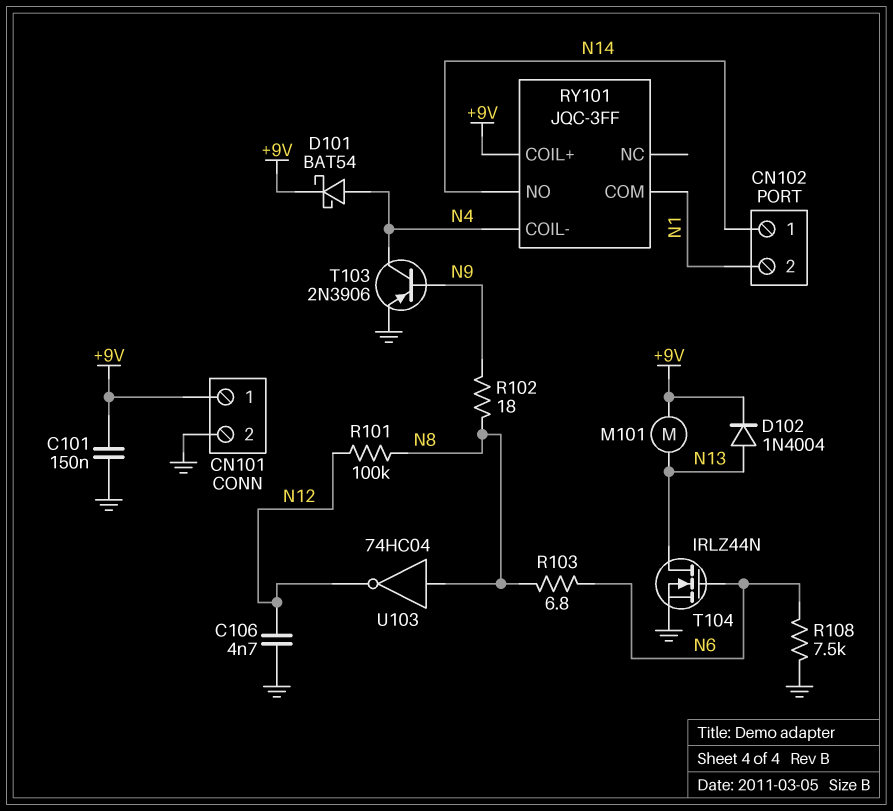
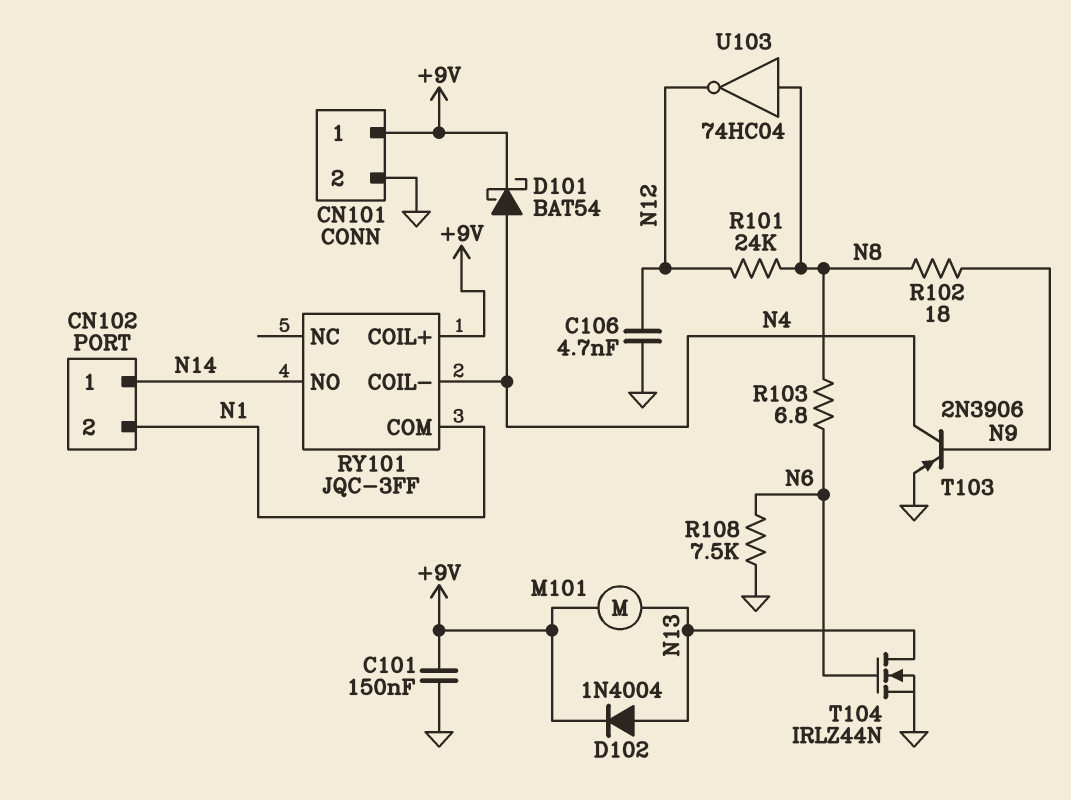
R101: 100k (N8, N12) -> 24k (N8, N12)

